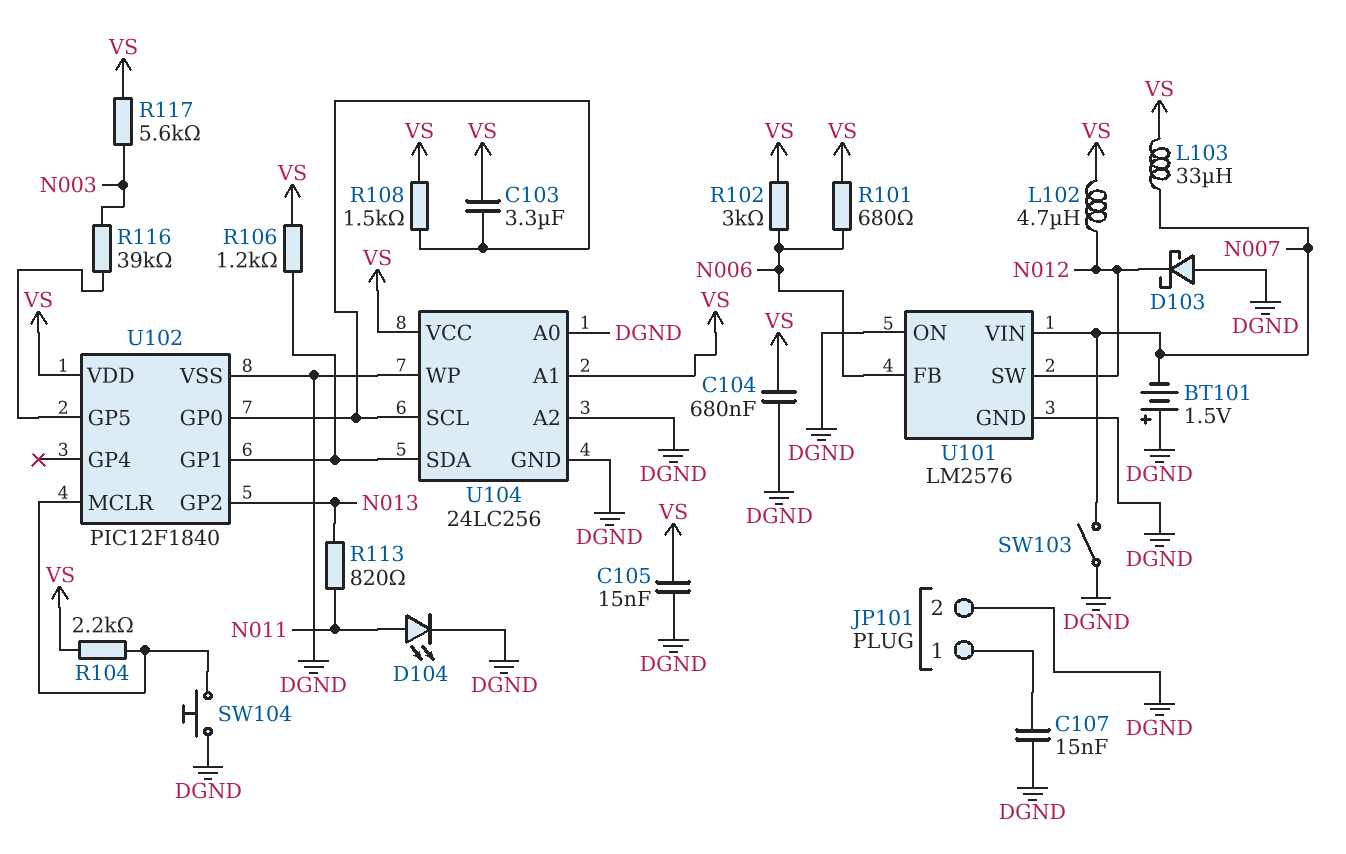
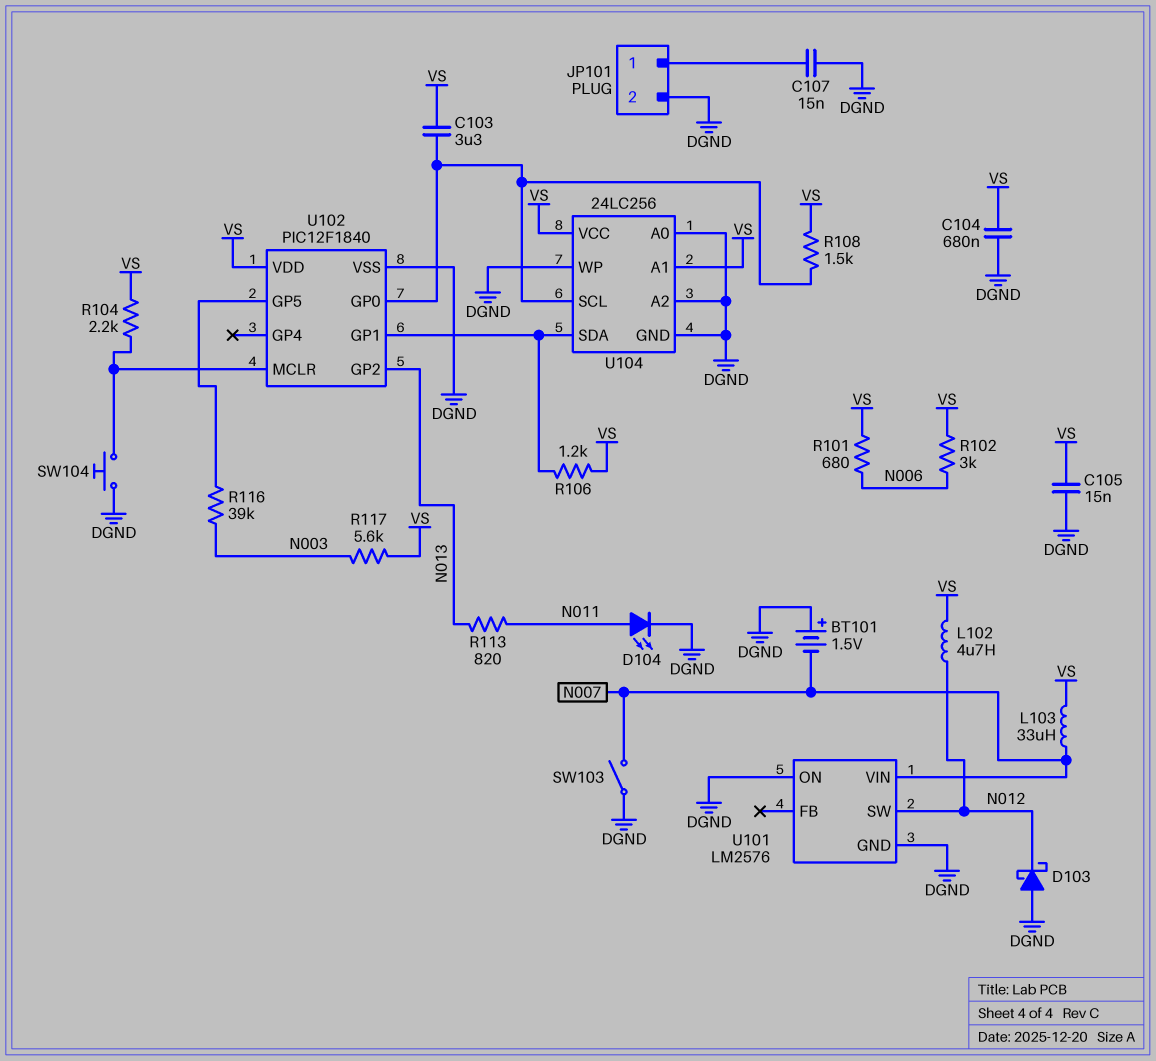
U101 pin FB: N006 -> none

